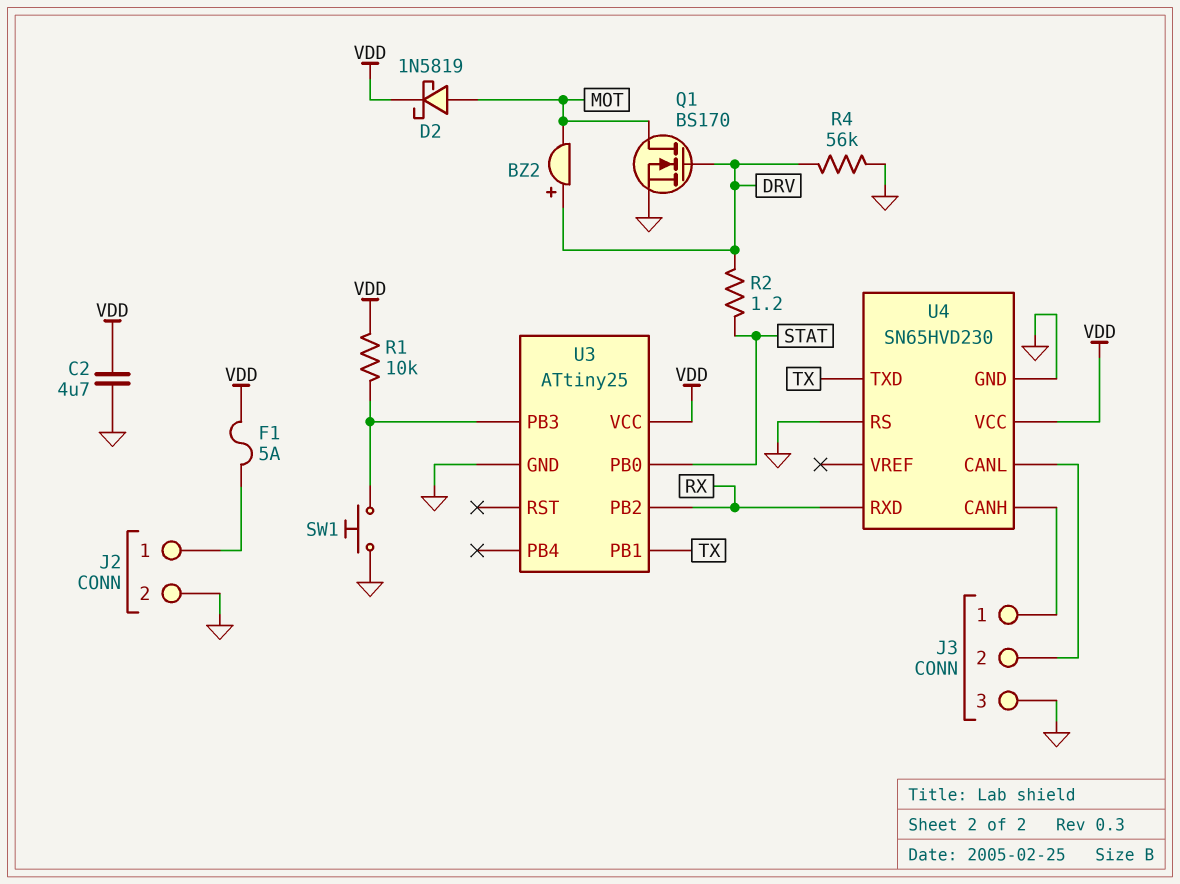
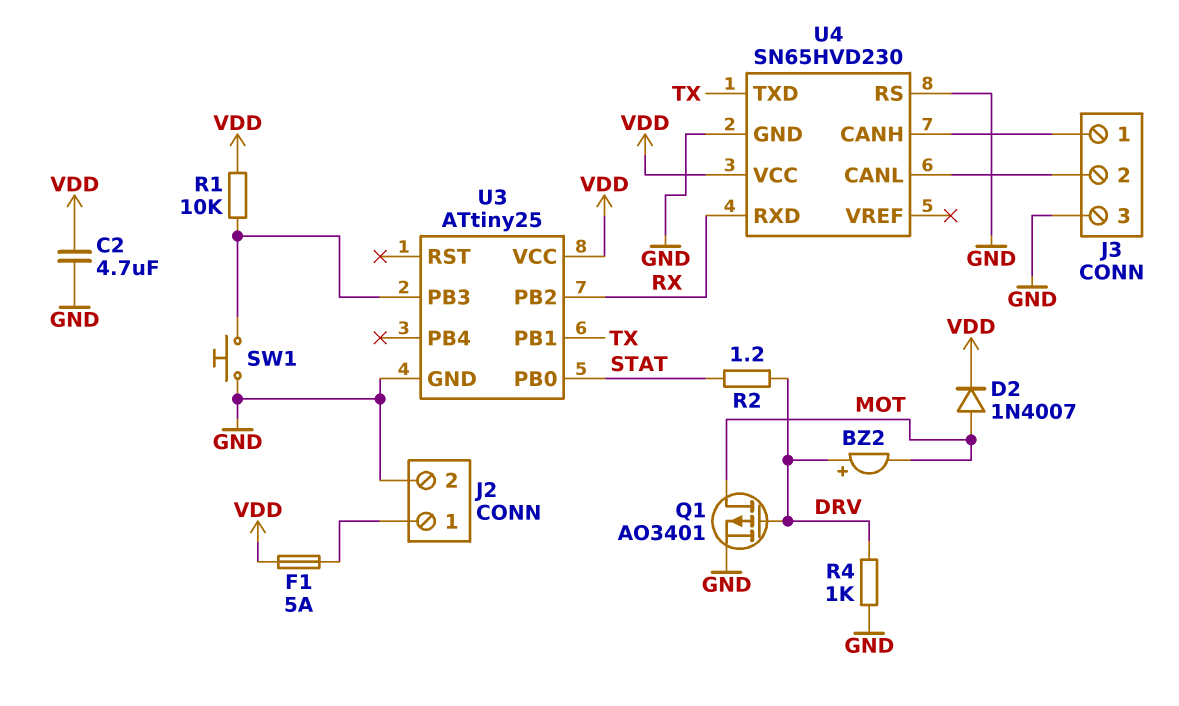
D2: schottky 1N5819 (A MOT, K VDD) -> diode 1N4007 (A MOT, K VDD)
Q1: NMOS BS170 (G DRV, D MOT, S GND) -> PMOS AO3401 (G DRV, D MOT, S GND)
R4: 56k (DRV, GND) -> 1k (DRV, GND)

